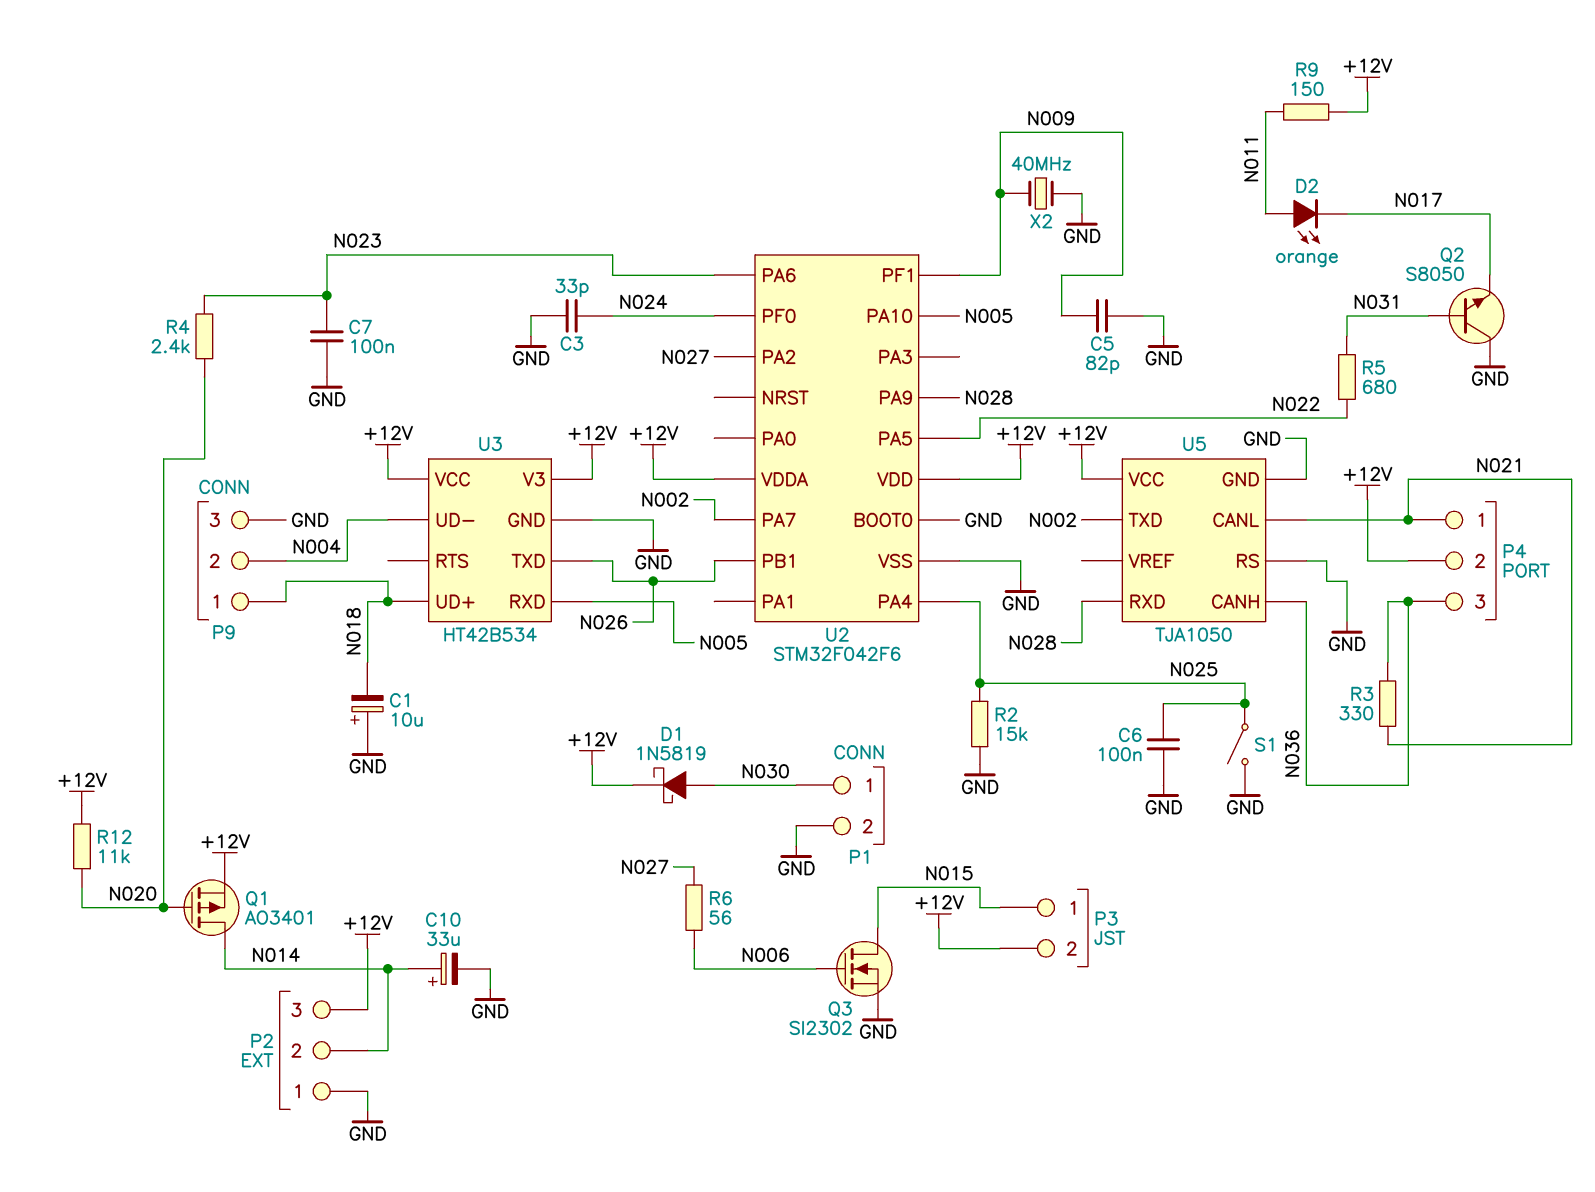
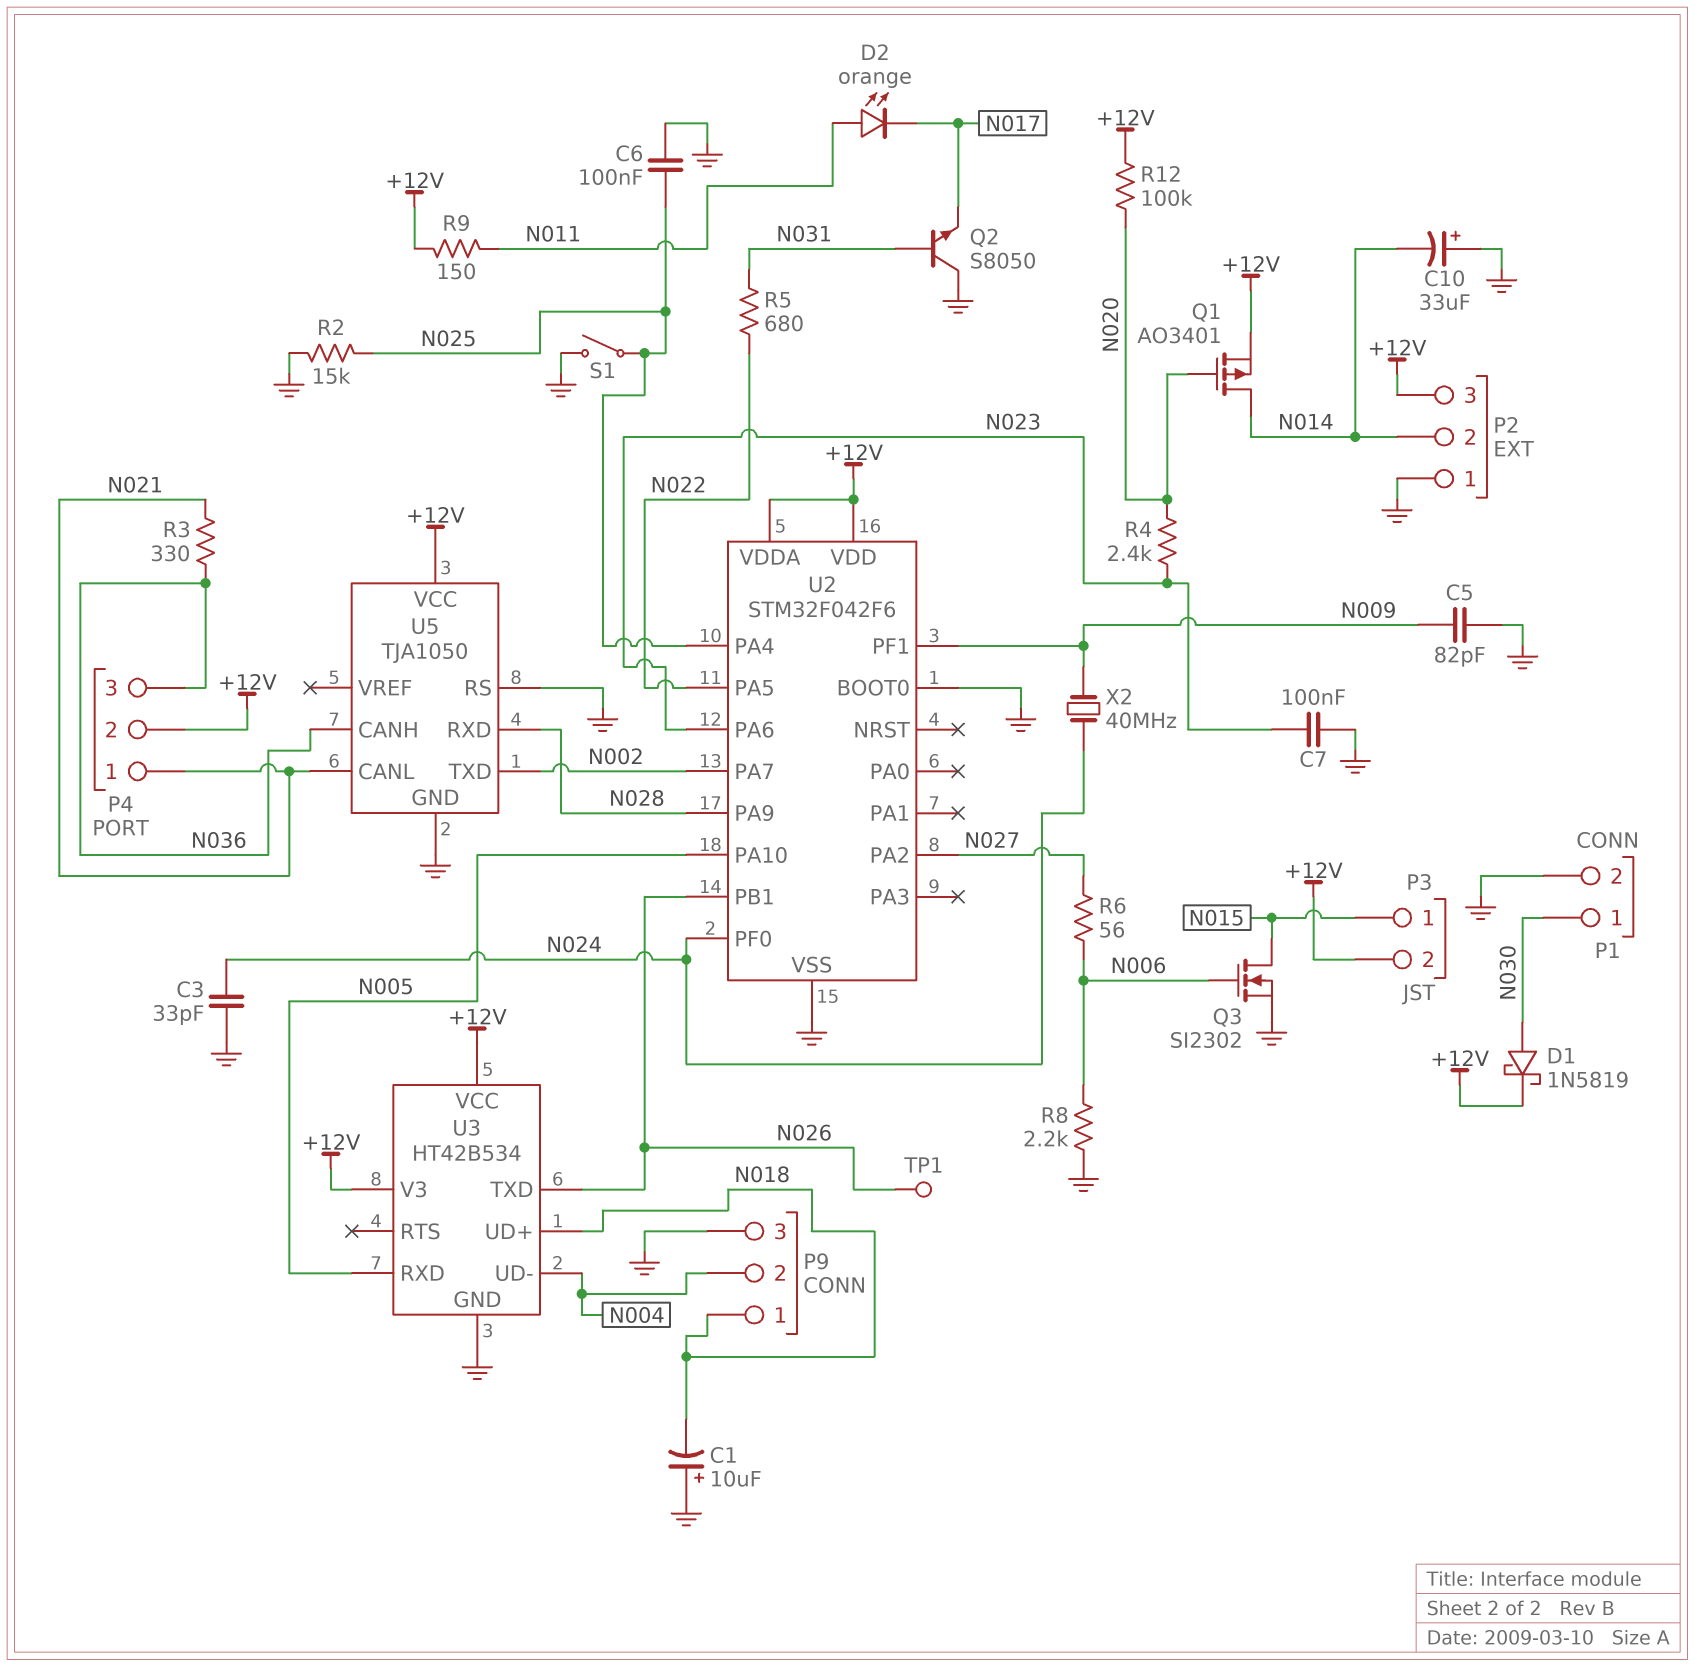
C10: 33uF (plus N014, minus GND) -> 33uF (plus GND, minus N014)
R8: none -> 2.2k (GND, N006)
R12: 11k (+12V, N020) -> 100k (+12V, N020)
TP1: none -> test point (N026)
X2: 40MHz (GND, N009) -> 40MHz (N009, N024)

